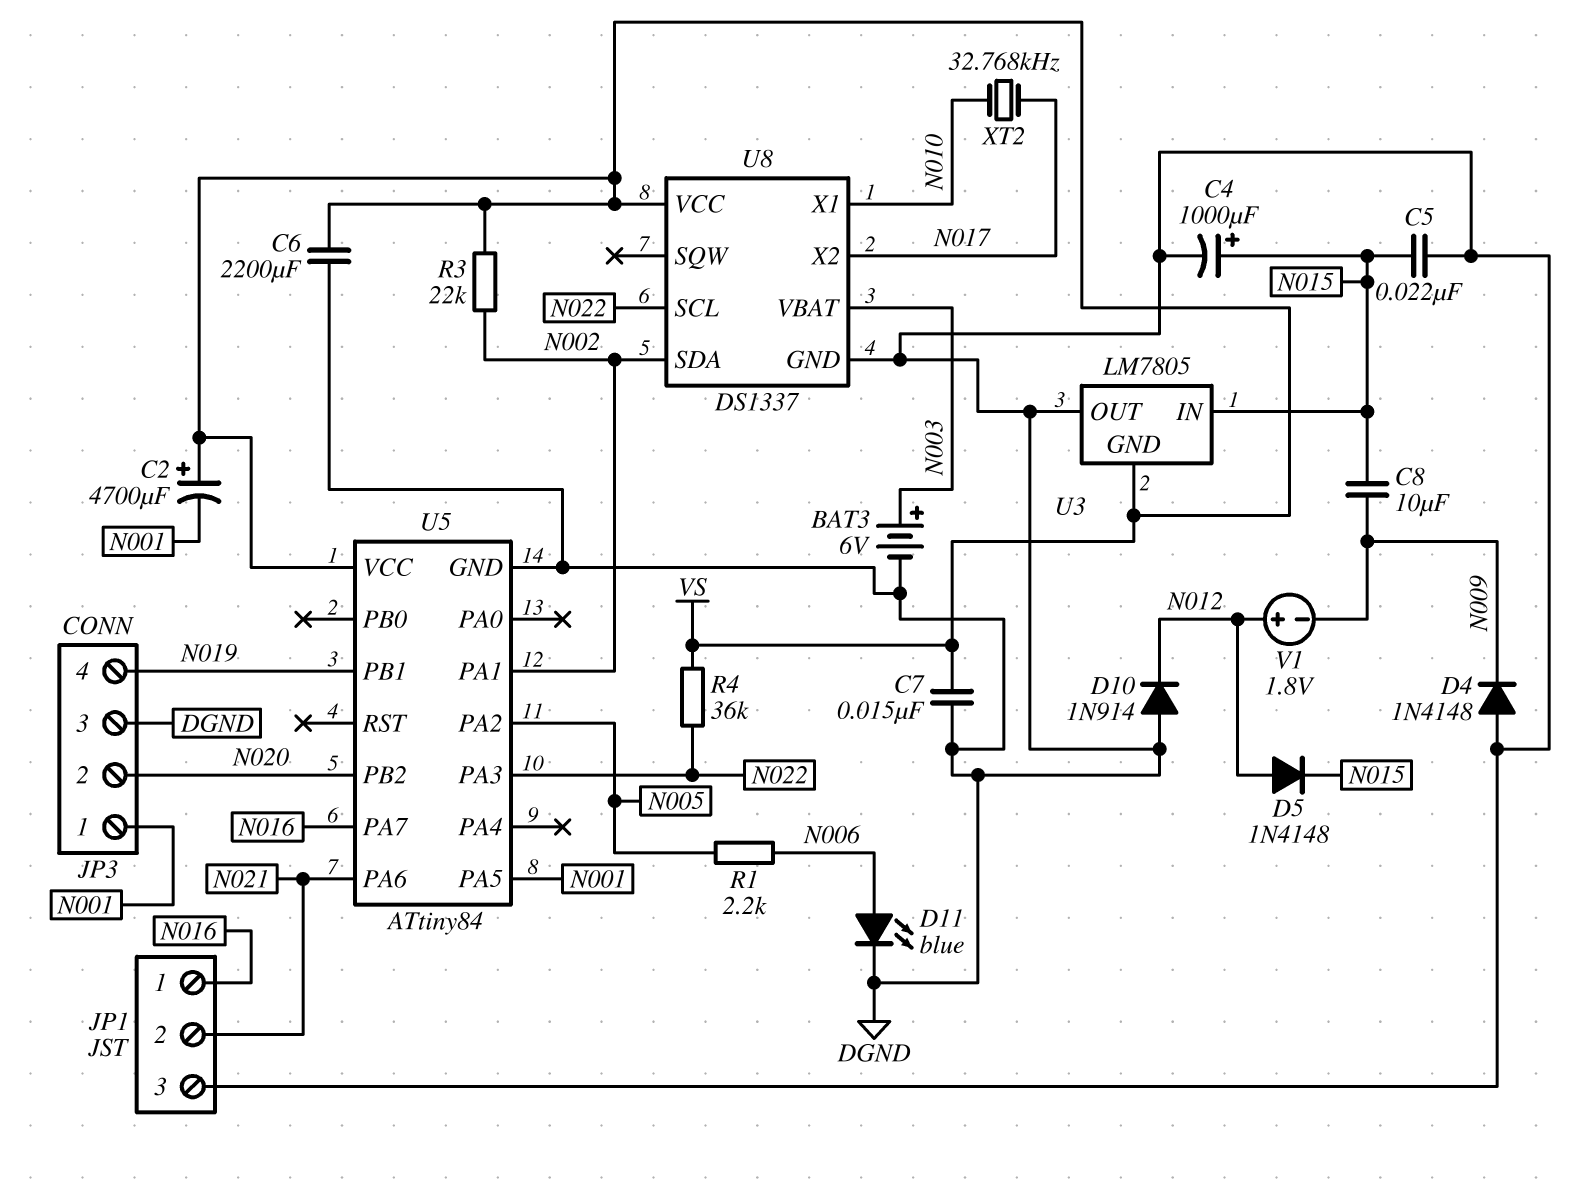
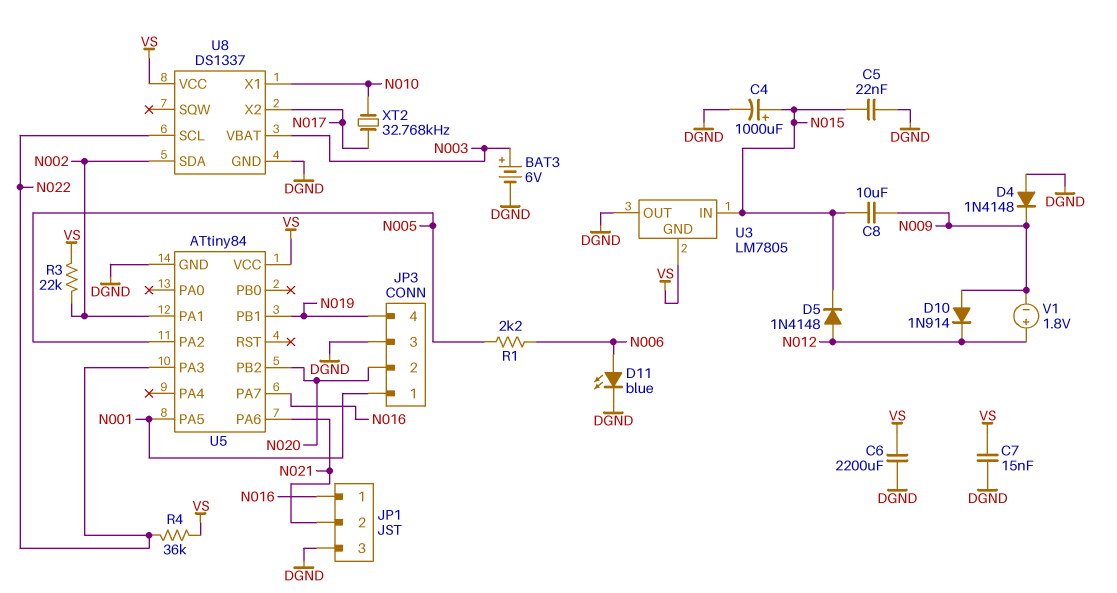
C2: 4700uF (plus VS, minus N001) -> none
D10: diode 1N914 (A DGND, K N012) -> diode 1N914 (A N009, K N012)

